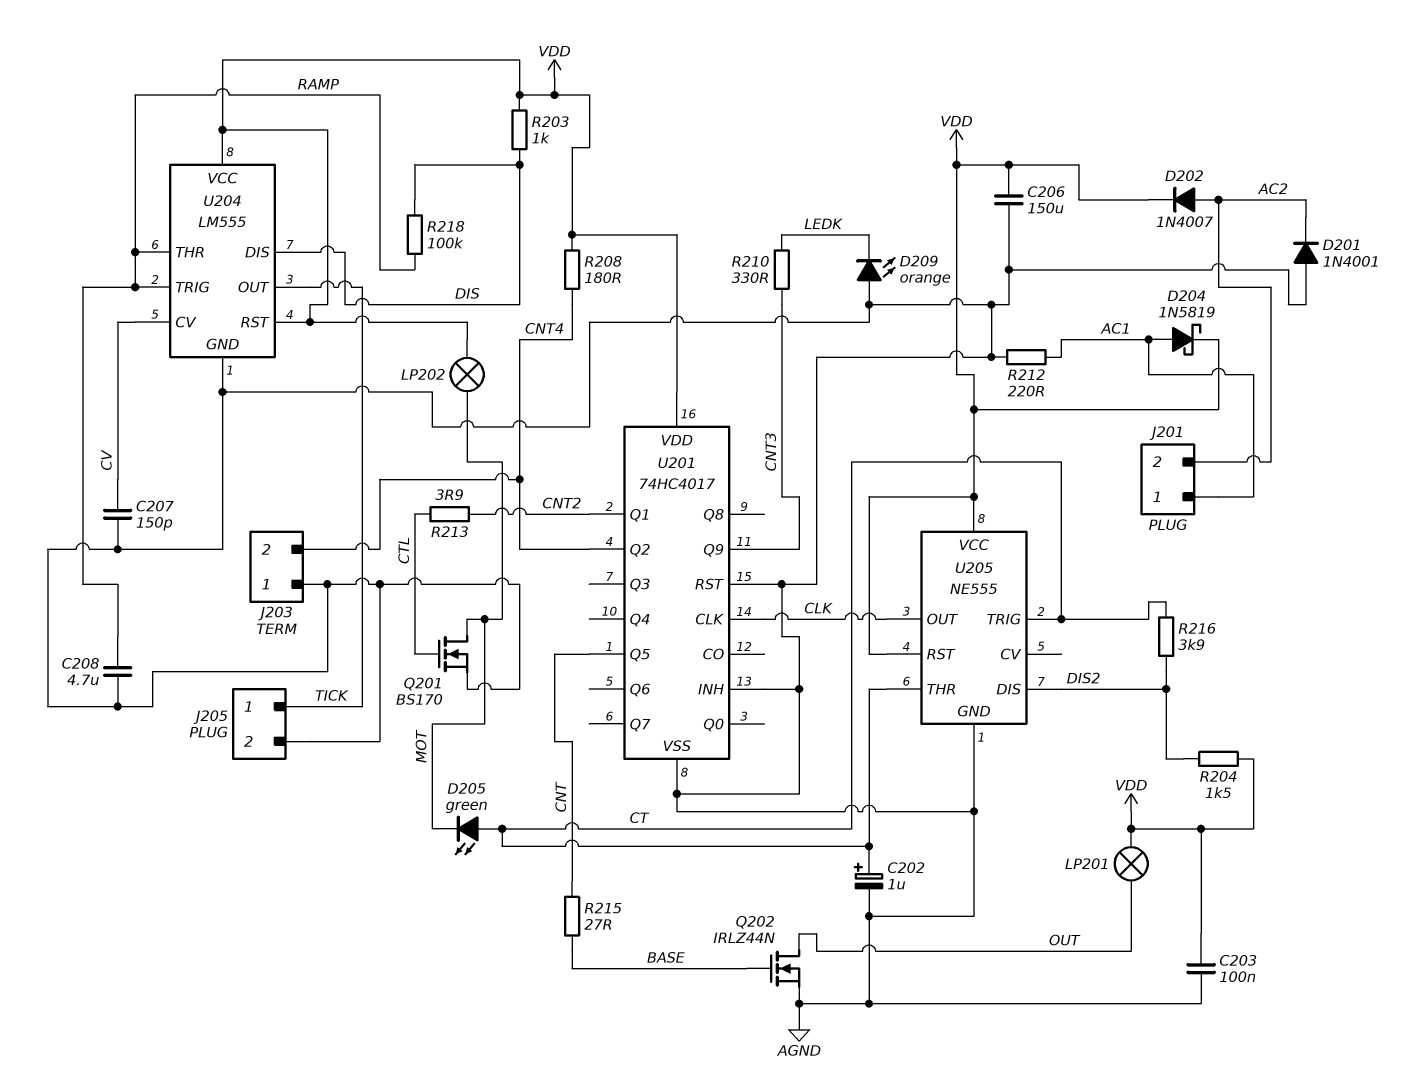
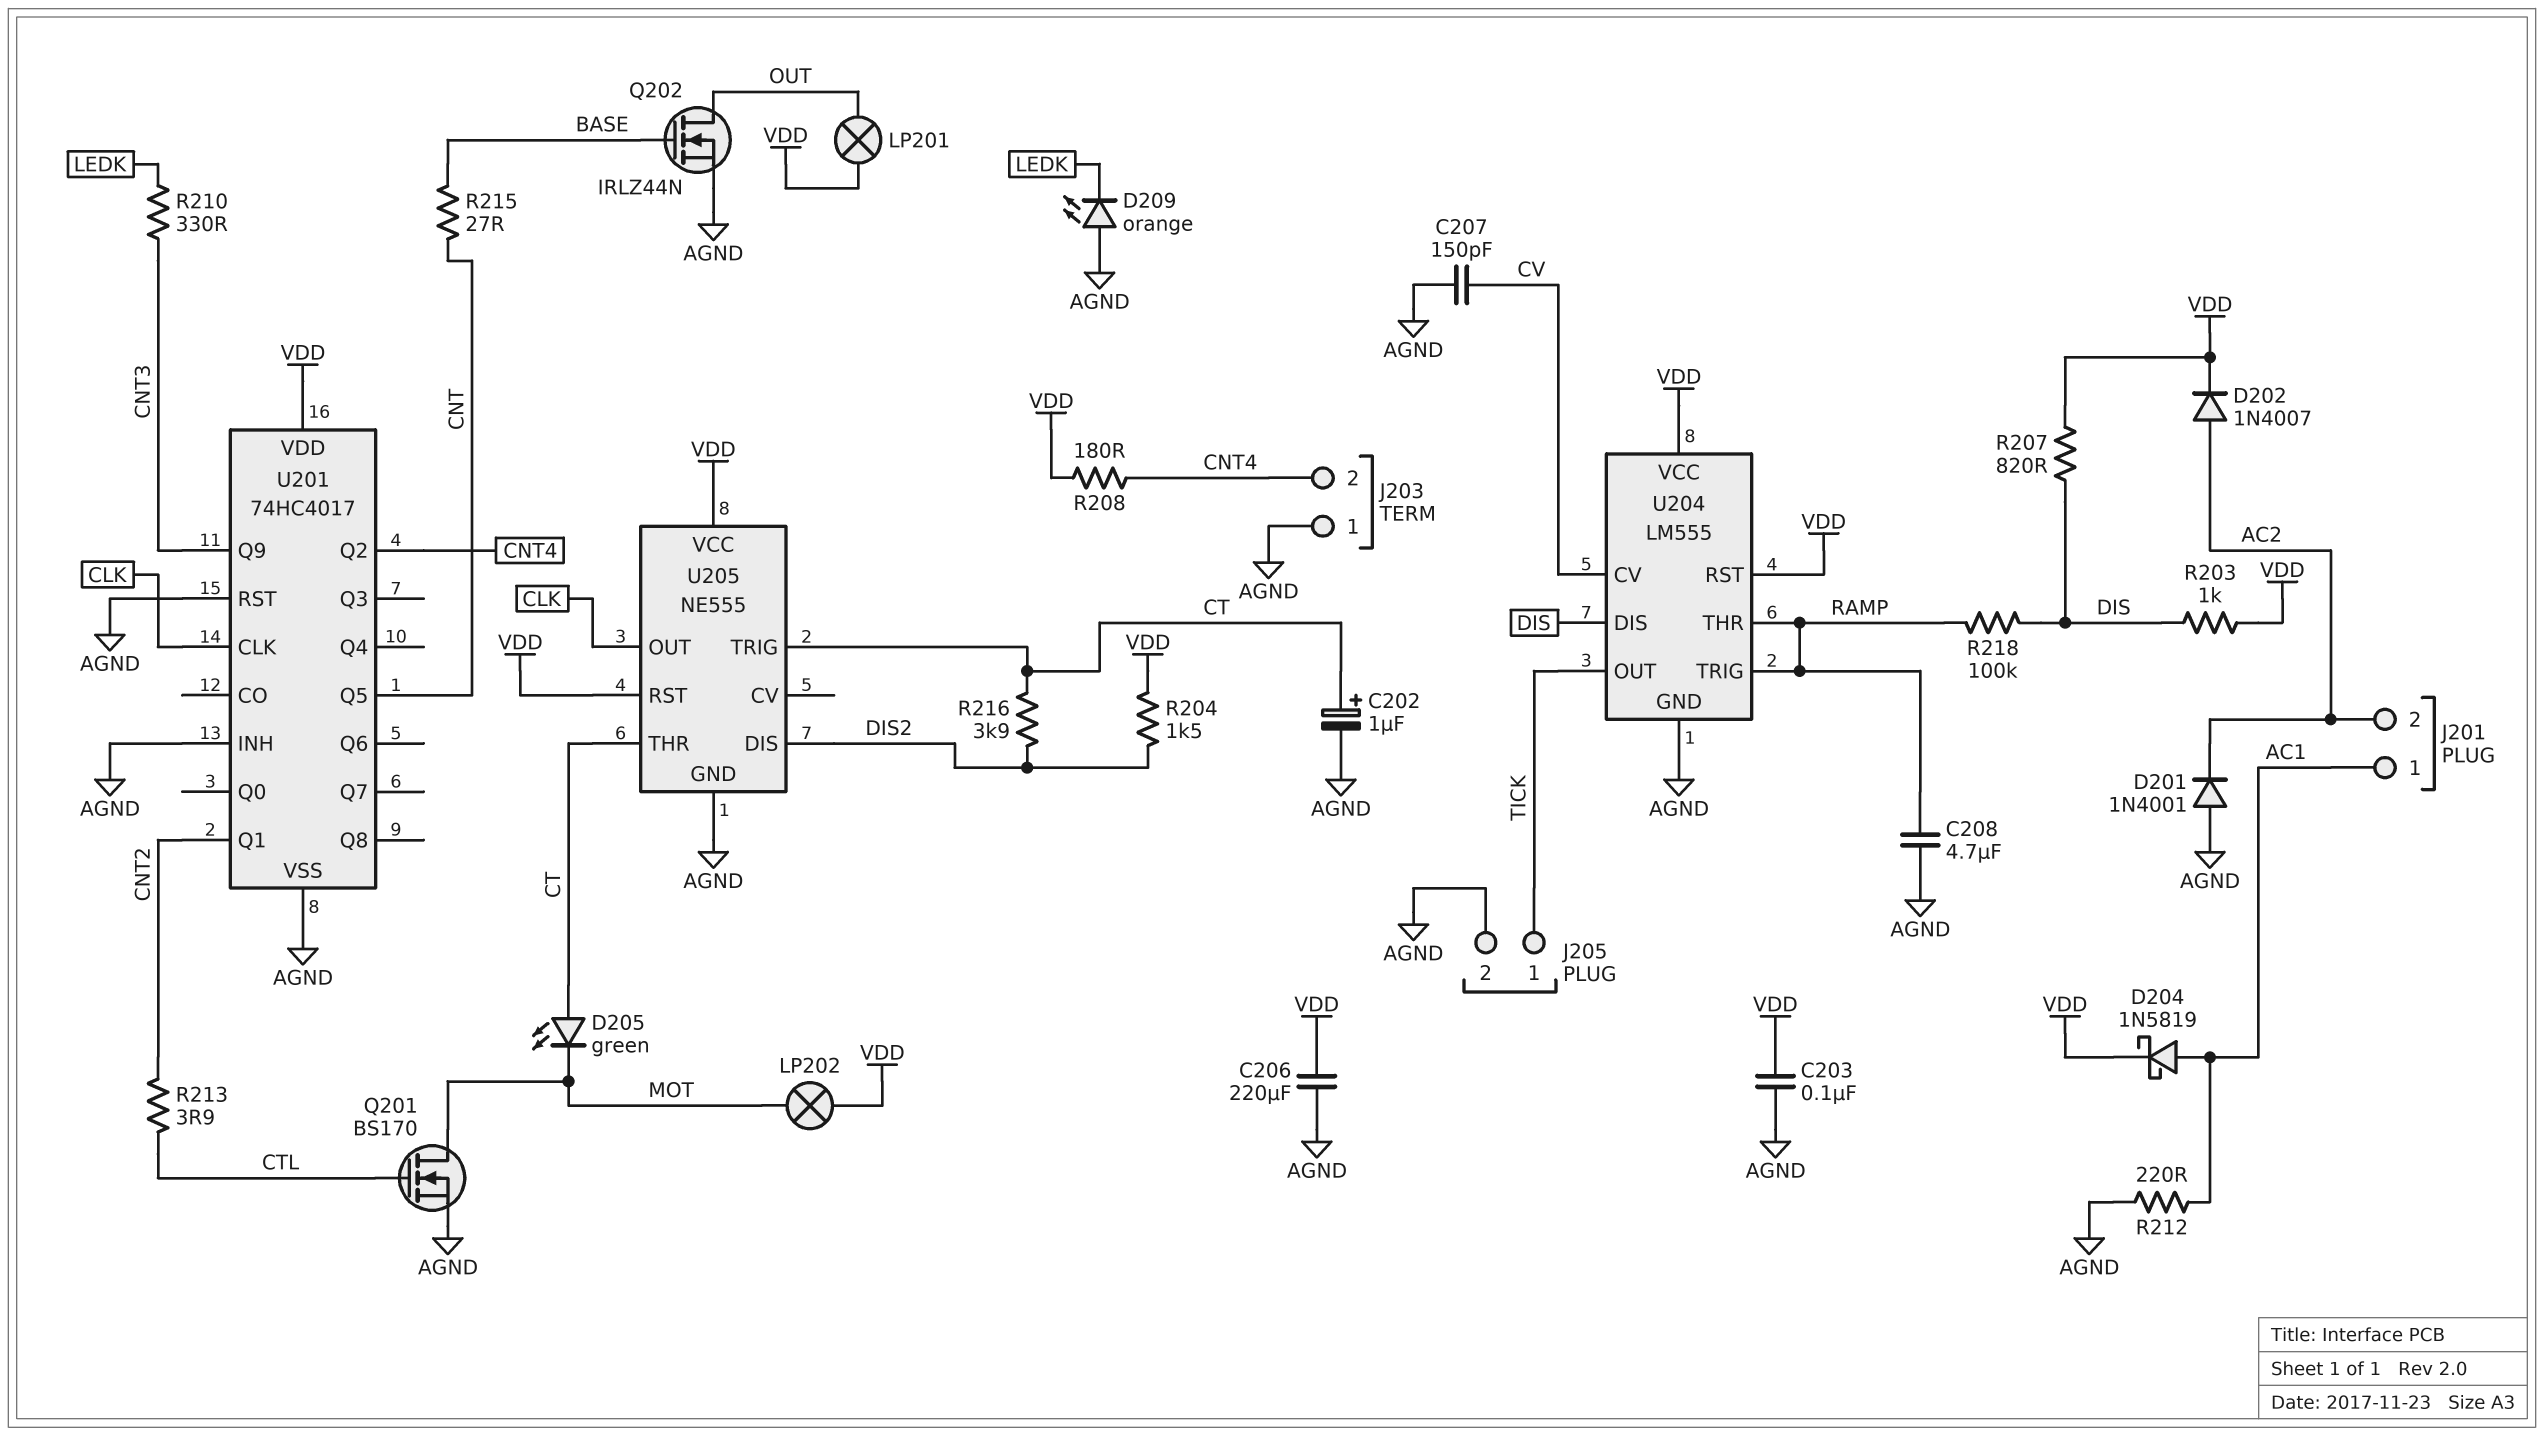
C206: 150uF (AGND, VDD) -> 220uF (AGND, VDD)
R207: none -> 820 (DIS, VDD)

